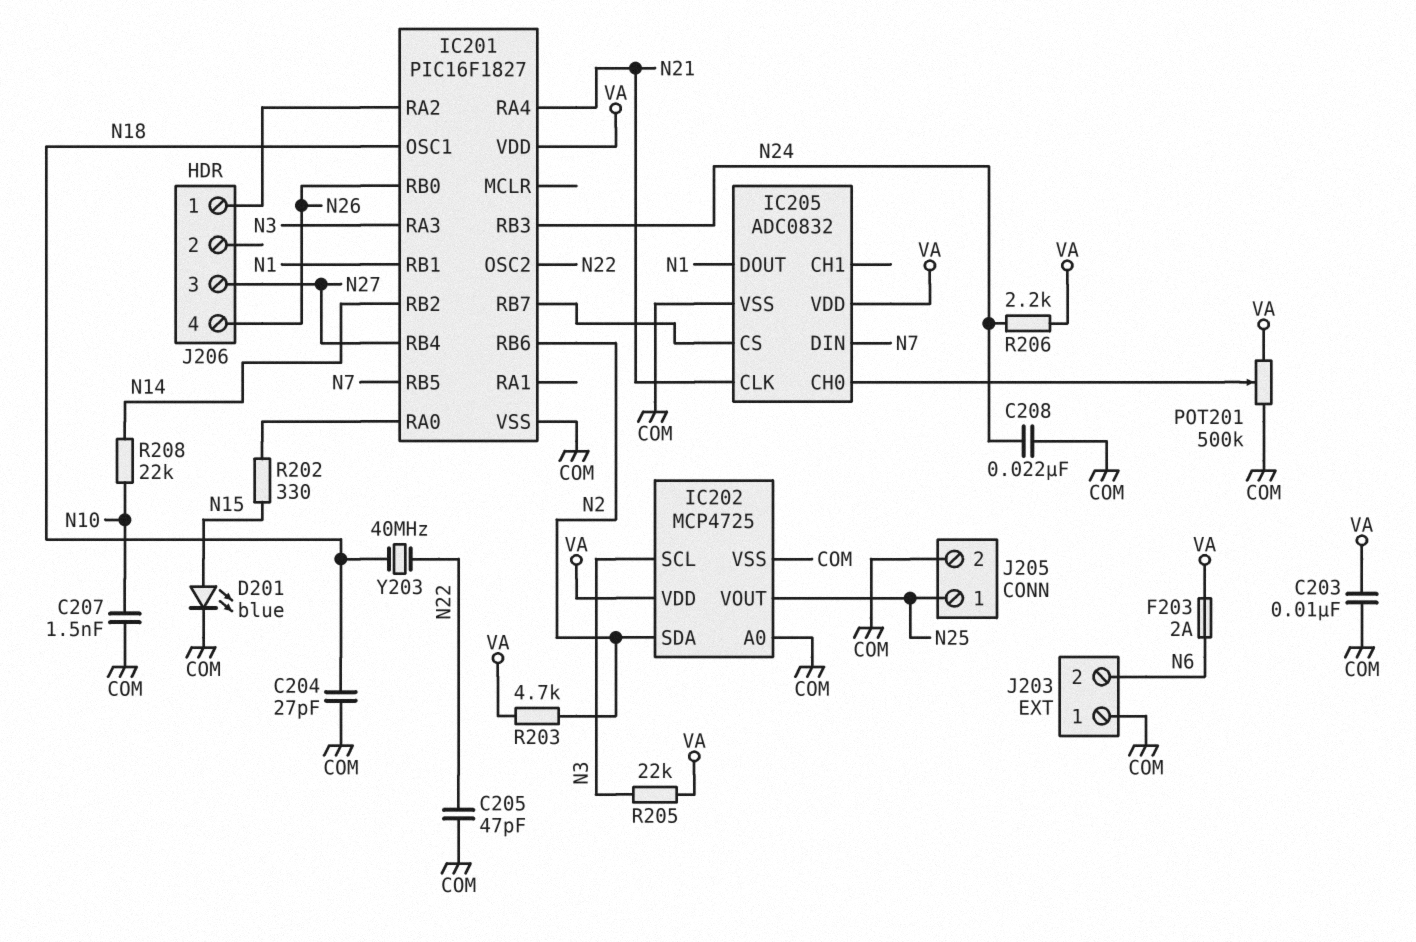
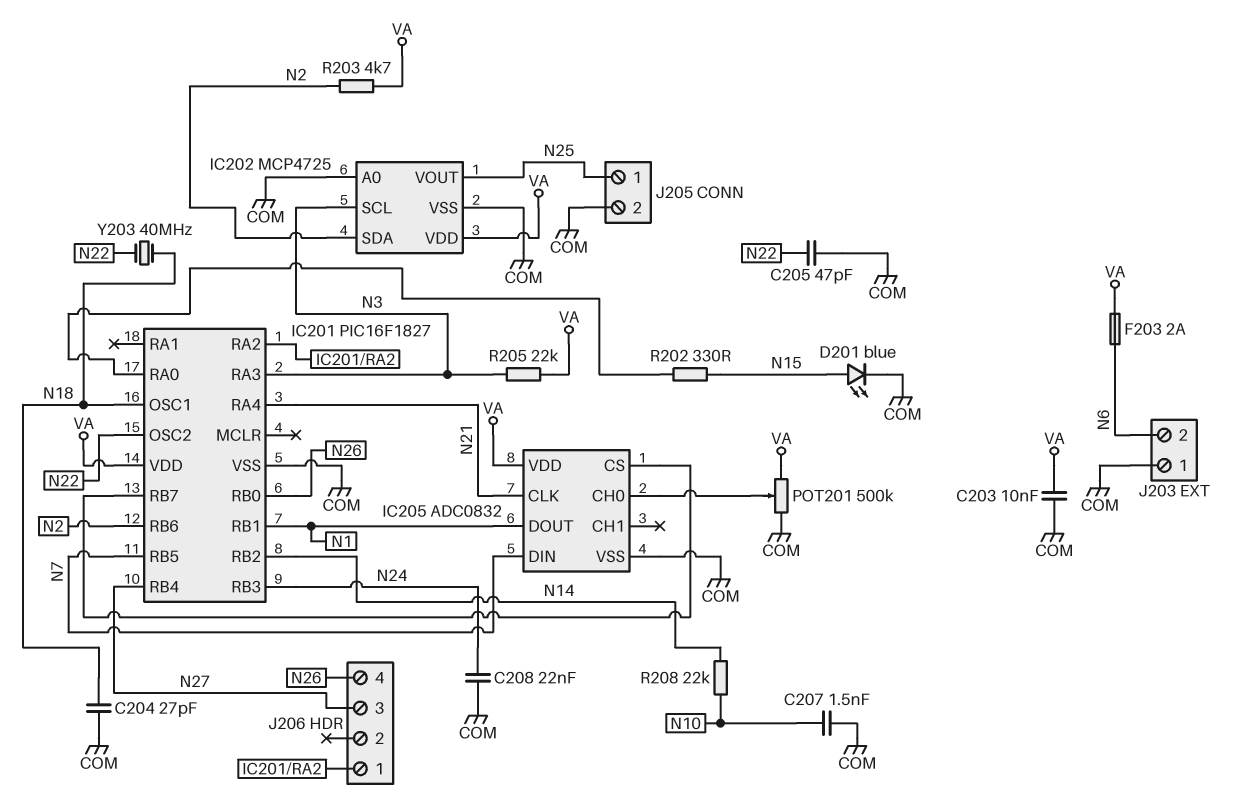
R206: 2.2k (N24, VA) -> none

